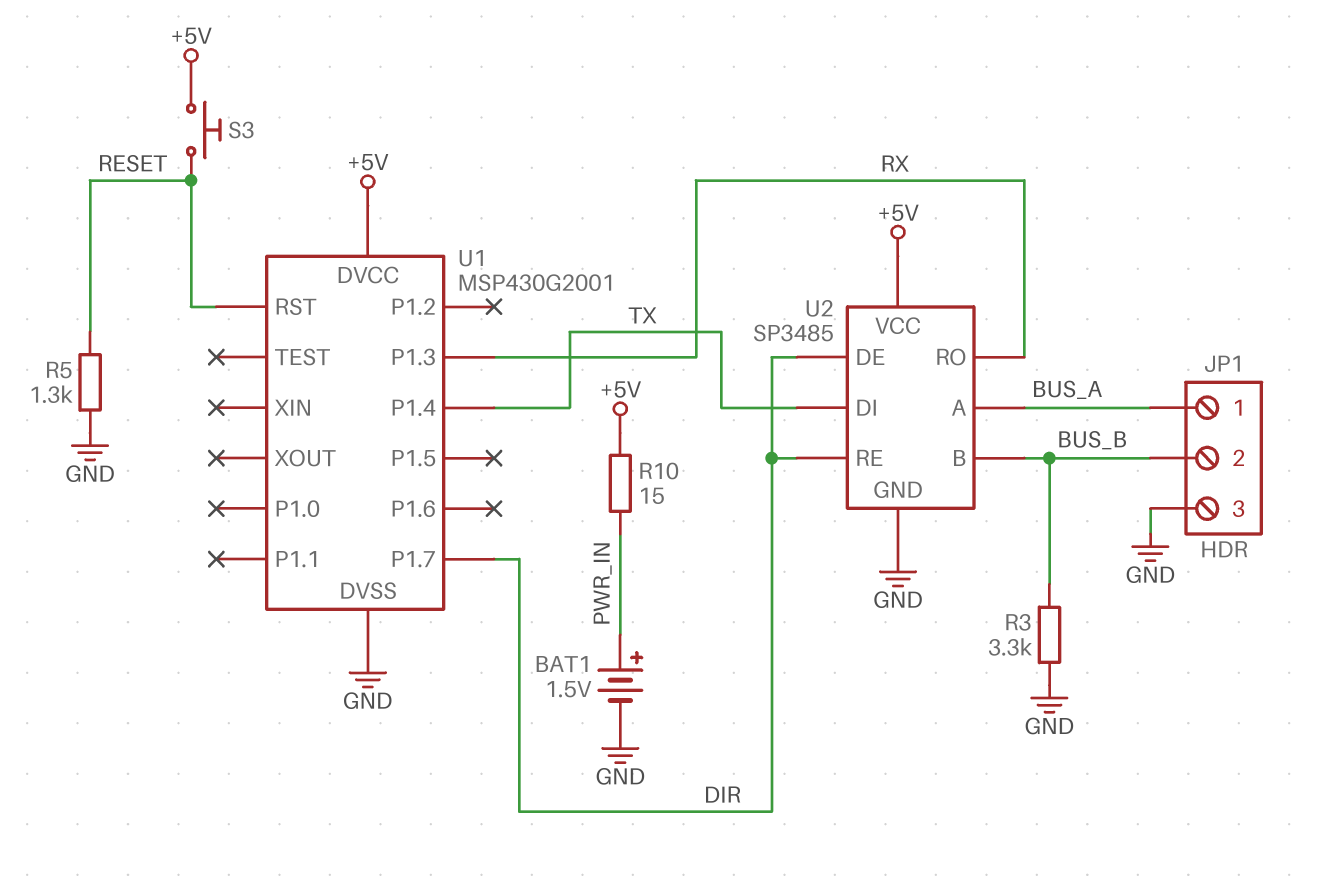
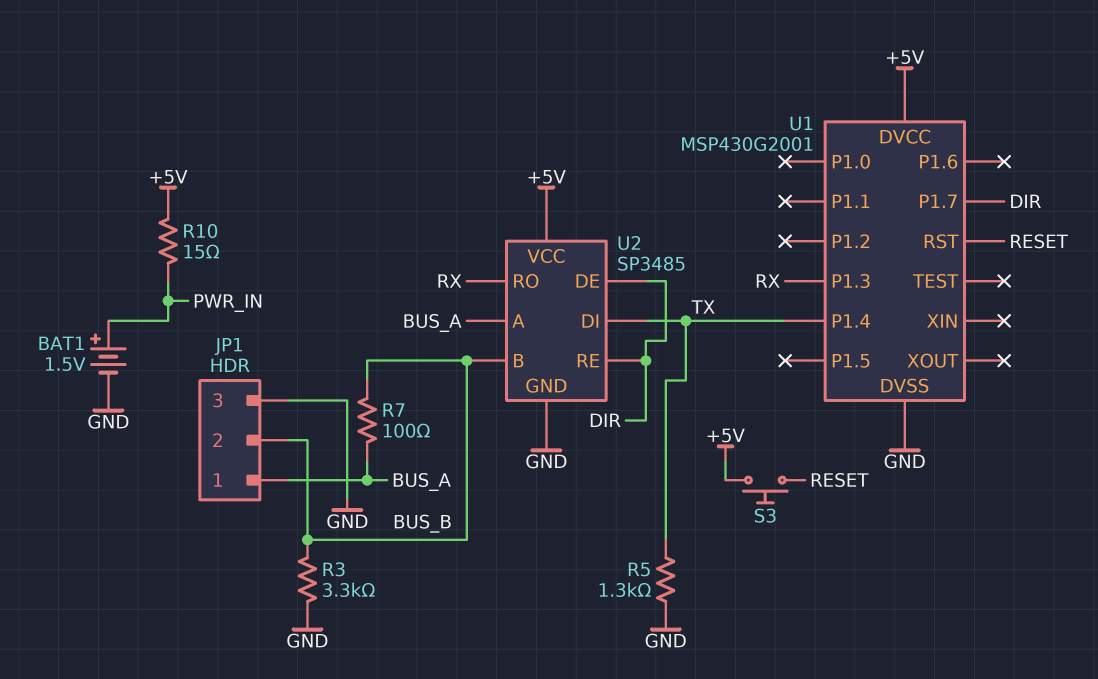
R5: 1.3k (GND, RESET) -> 1.3k (GND, TX)
R7: none -> 100 (BUS_A, BUS_B)

